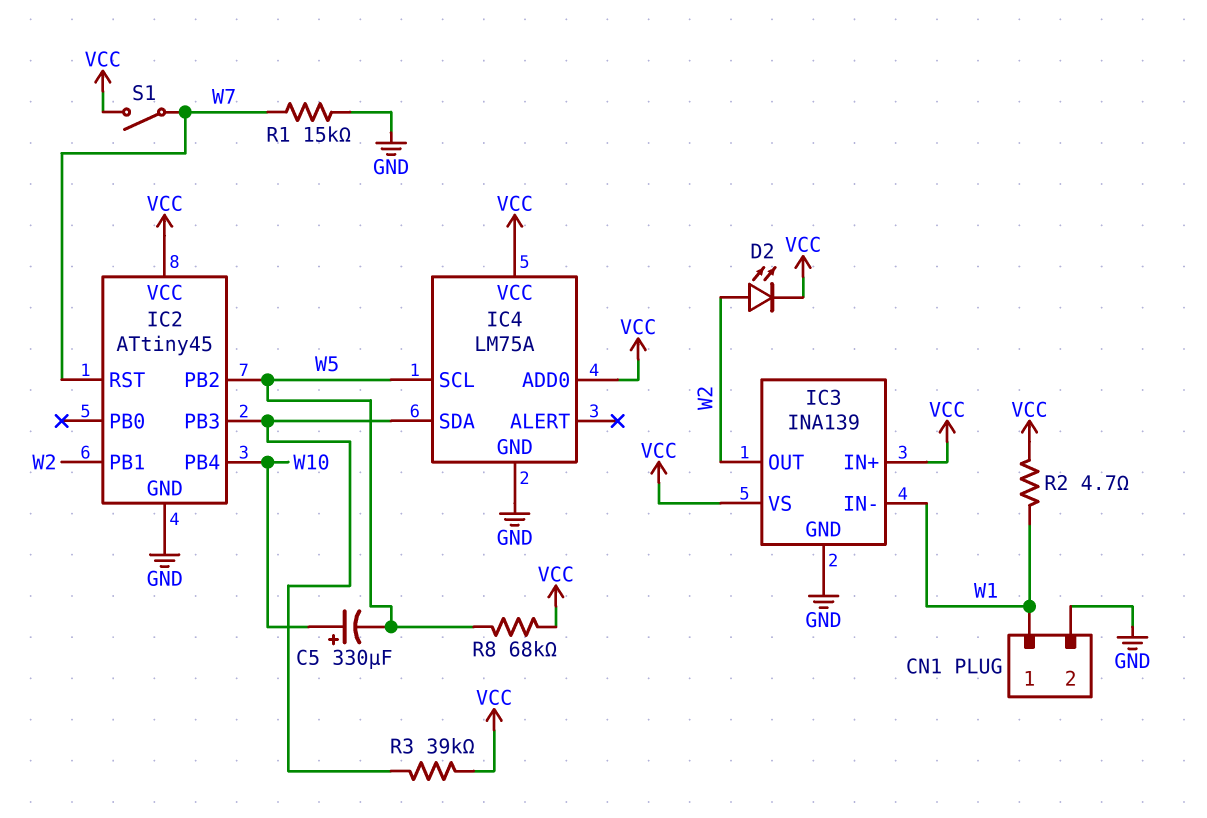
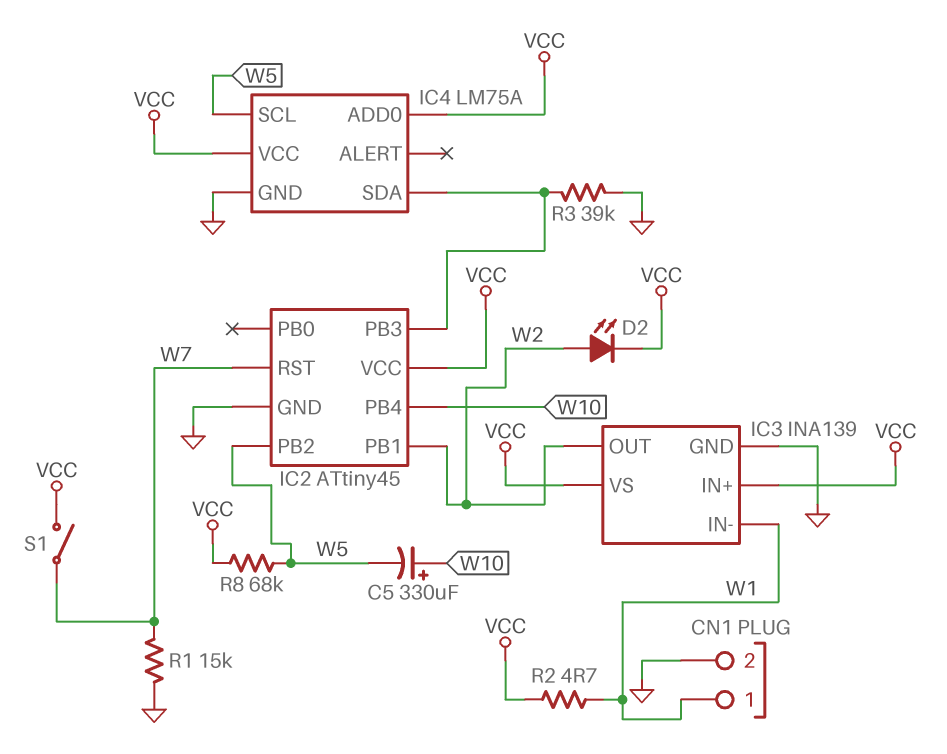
R3: 39k (IC2/PB3, VCC) -> 39k (GND, IC2/PB3)

